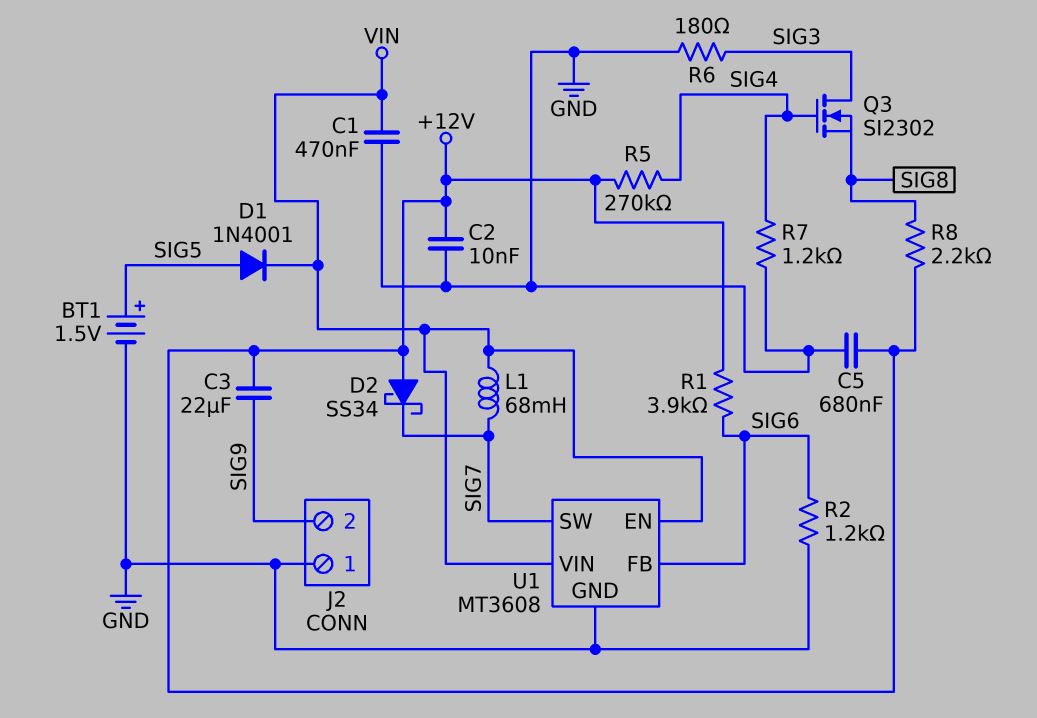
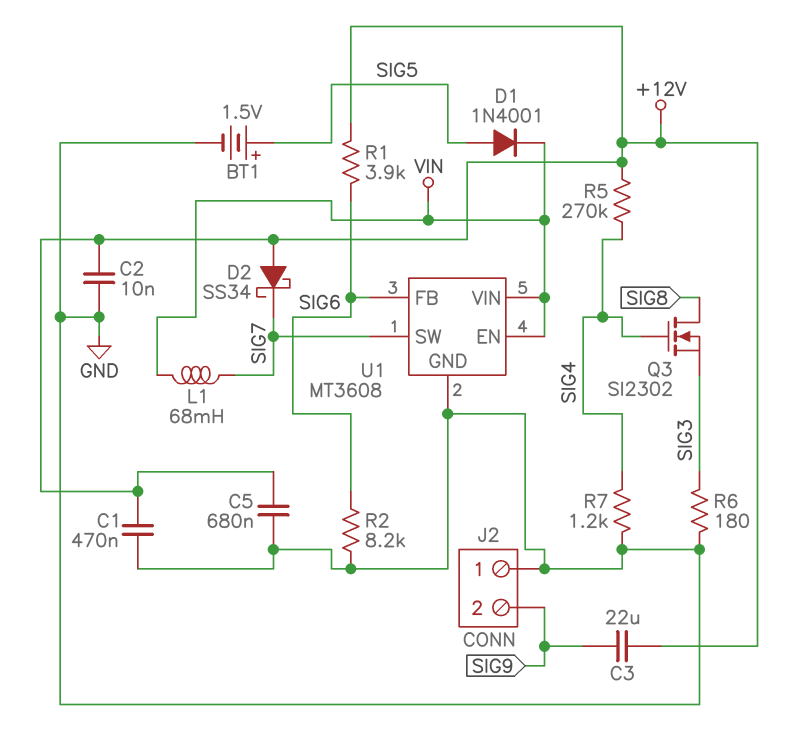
C1: 470nF (GND, VIN) -> 470nF (+12V, GND)
Q3: NMOS SI2302 (G SIG4, D SIG3, S SIG8) -> NMOS SI2302 (G SIG4, D SIG8, S SIG3)
R2: 1.2k (GND, SIG6) -> 8.2k (GND, SIG6)
R8: 2.2k (+12V, SIG8) -> none

